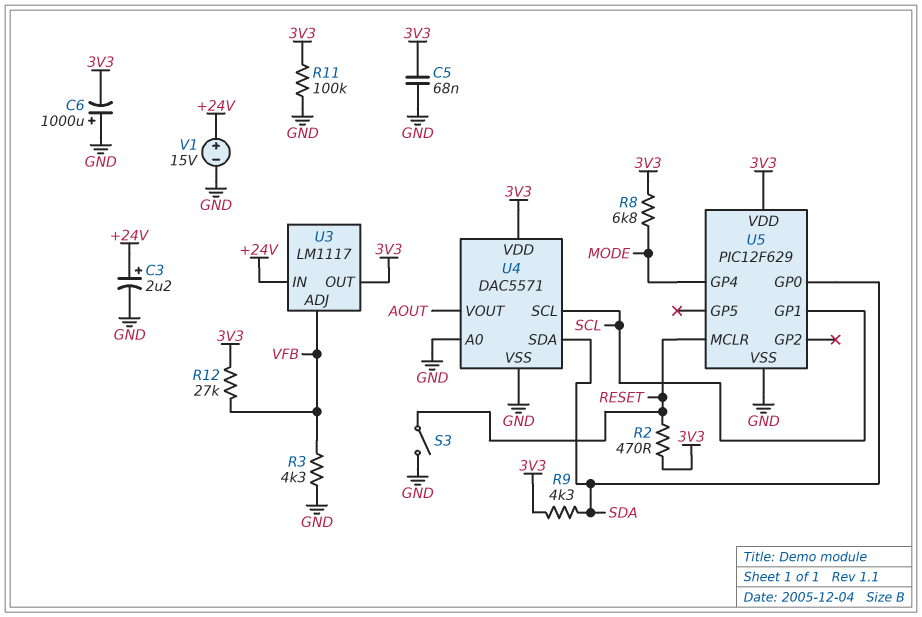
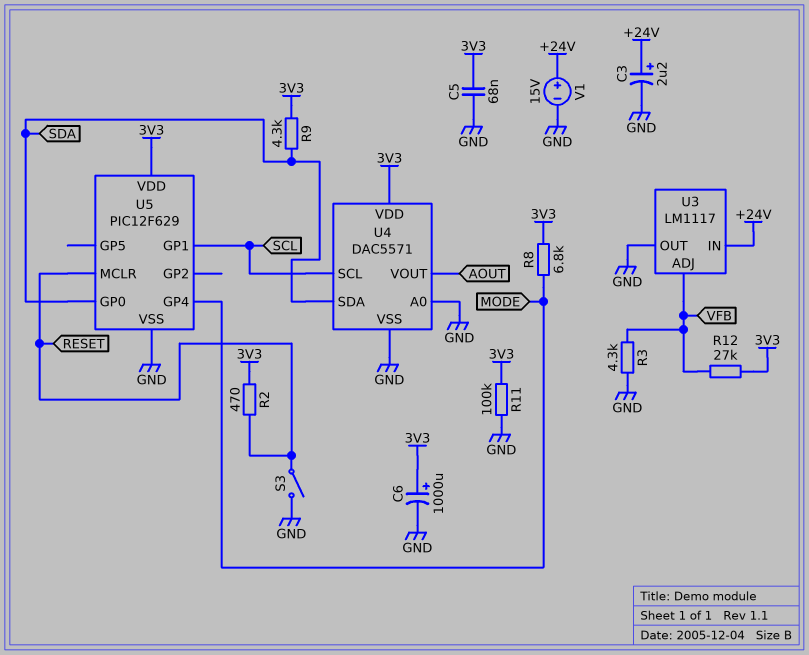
C6: 1000uF (plus GND, minus 3V3) -> 1000uF (plus 3V3, minus GND)
U3 pin OUT: 3V3 -> GND

